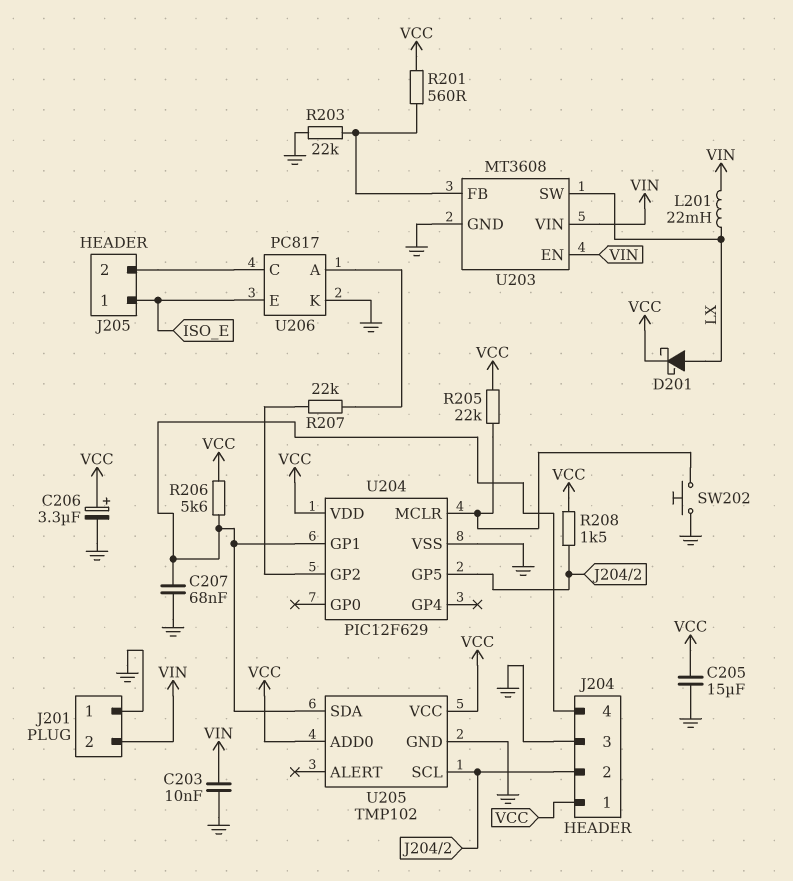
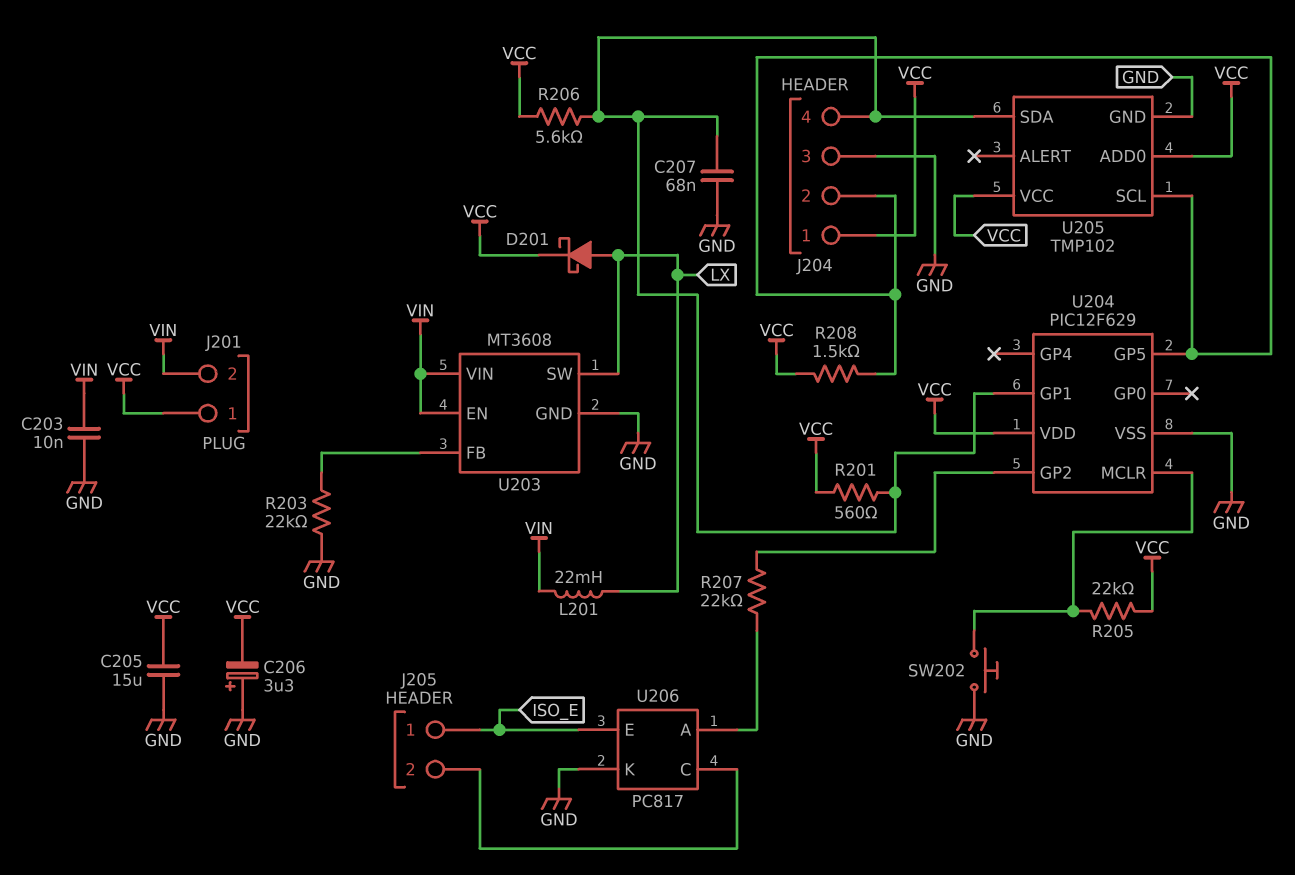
C206: 3.3uF (plus VCC, minus GND) -> 3.3uF (plus GND, minus VCC)
J201 pin 1: GND -> VCC
R201: 560 (U203/FB, VCC) -> 560 (J204/4, VCC)

